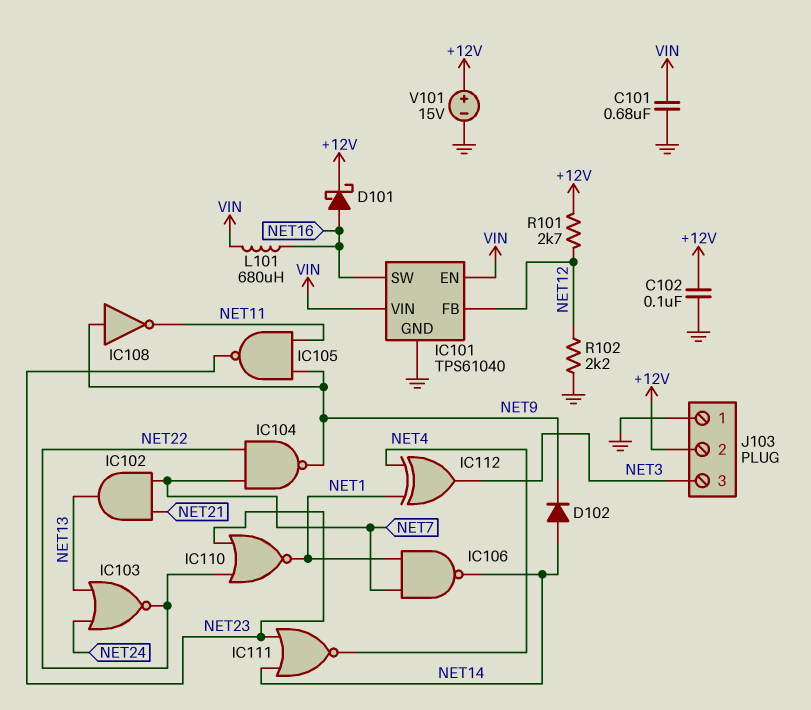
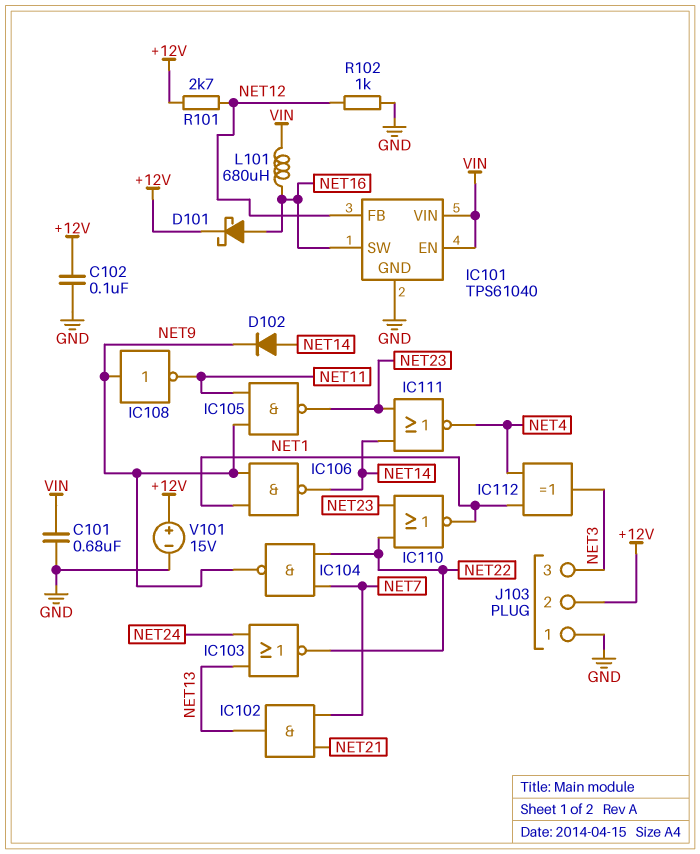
IC106: NAND (in NET1, in NET7, out NET14) -> NAND (in NET1, in NET9, out NET14)
R102: 2.2k (GND, NET12) -> 1k (GND, NET12)

